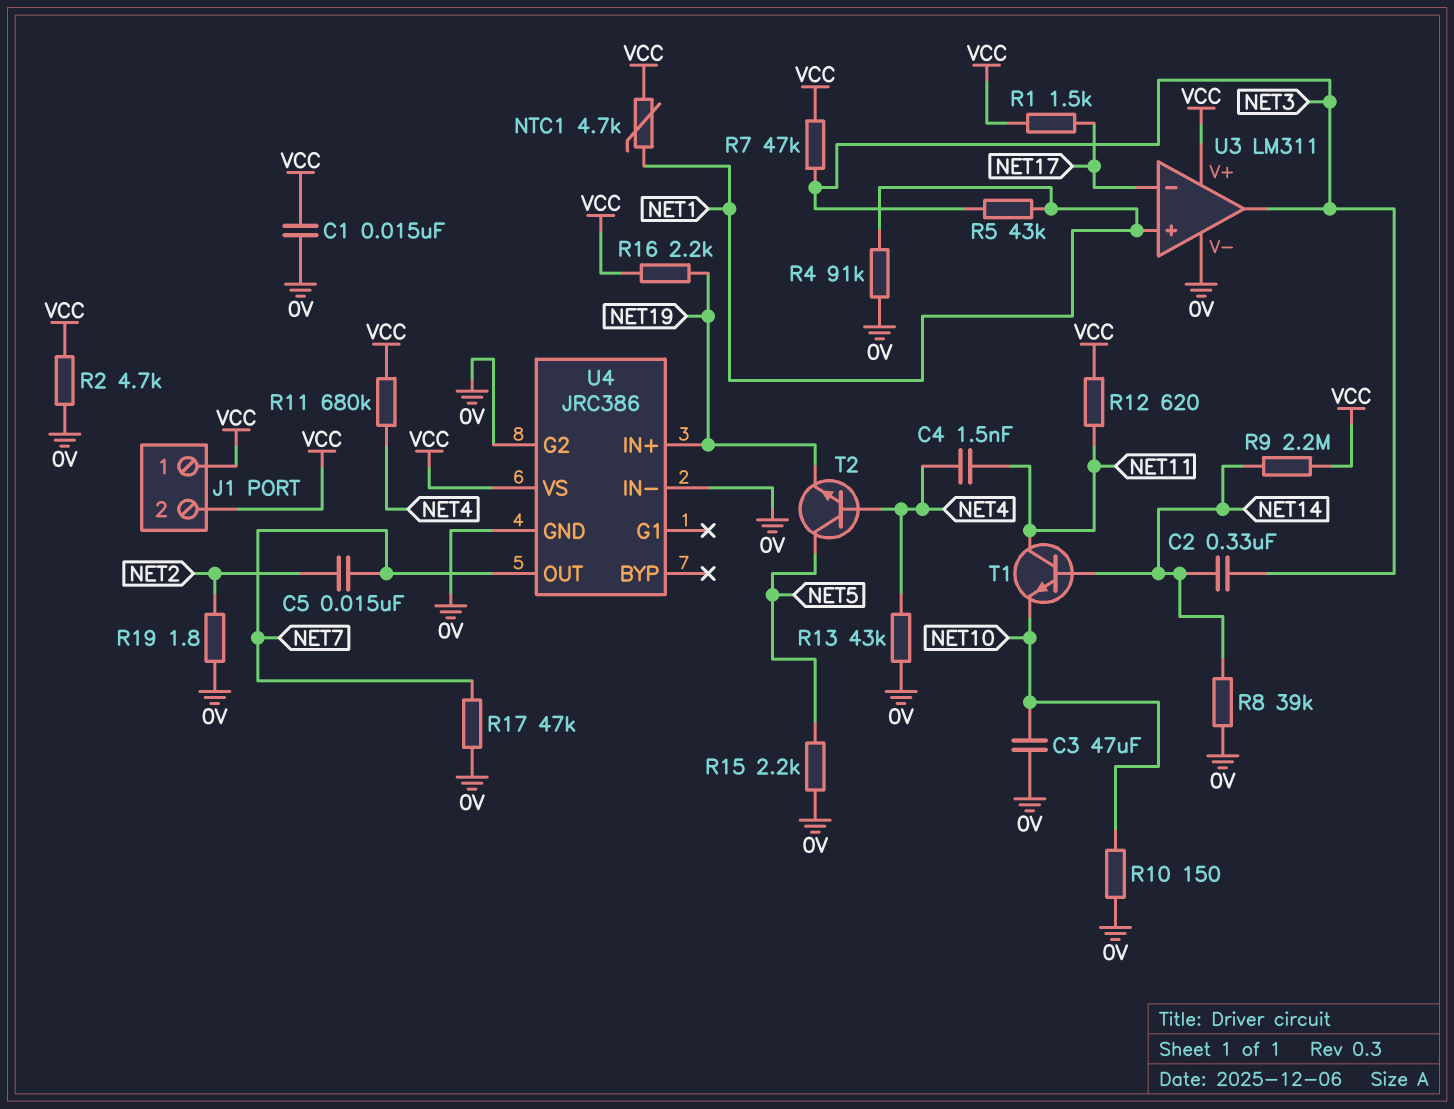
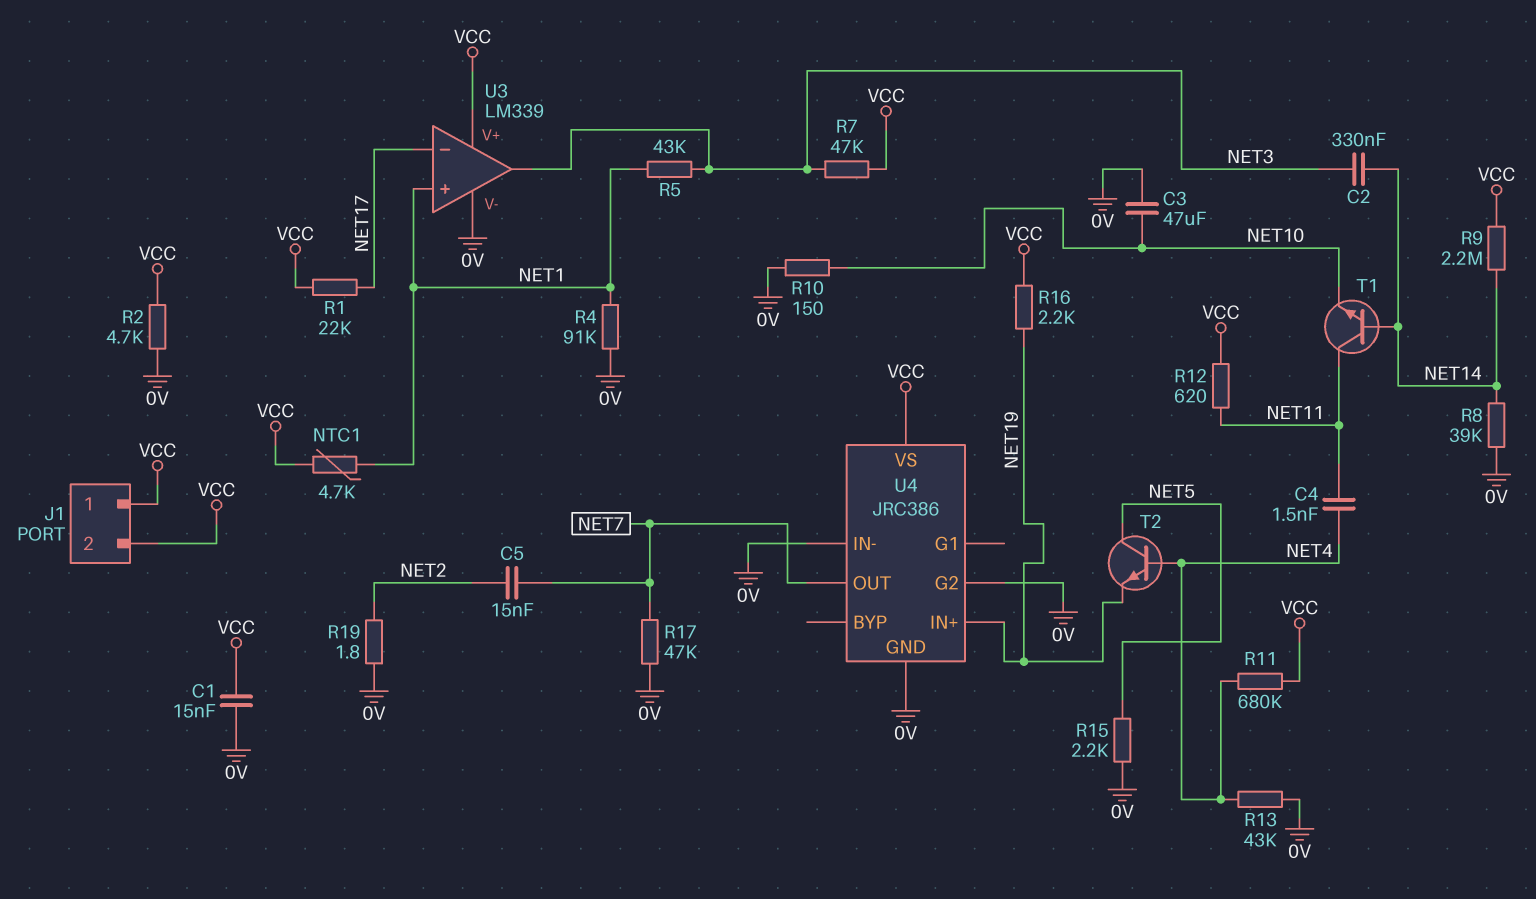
R1: 1.5k (NET17, VCC) -> 22k (NET17, VCC)
U3: LM311 -> LM339

